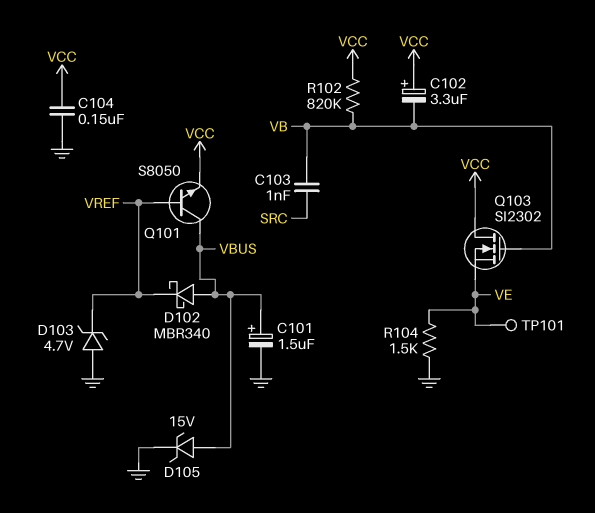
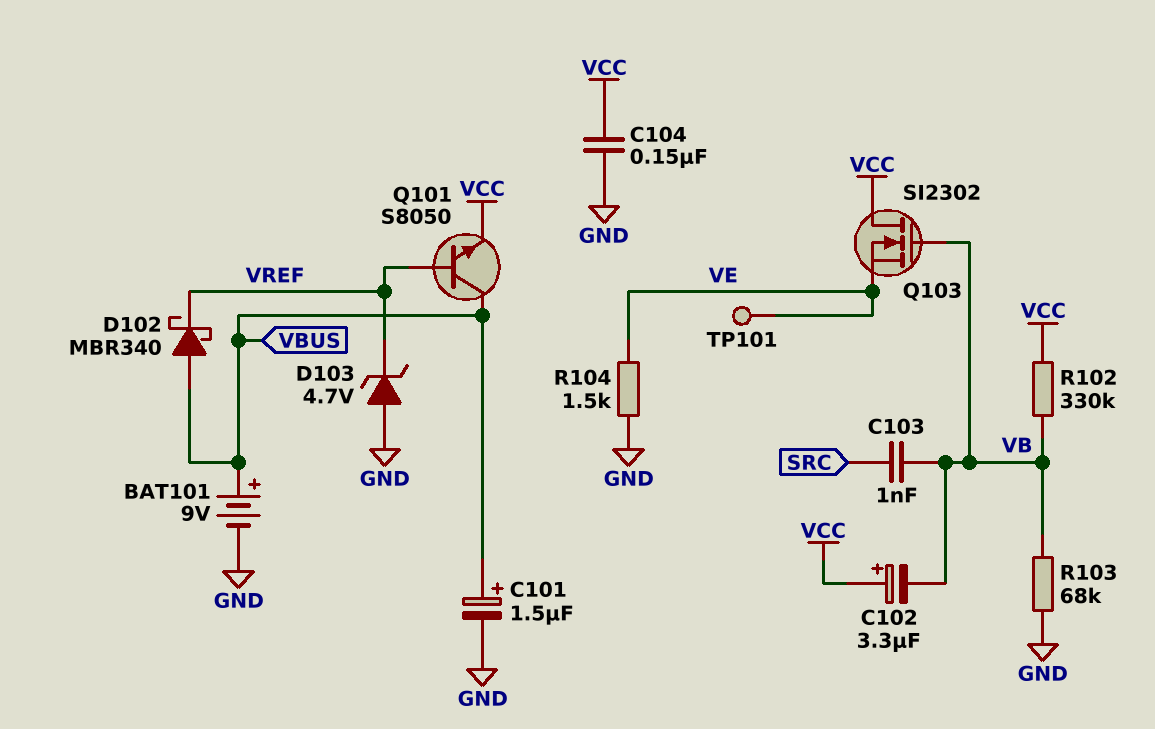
BAT101: none -> 9V (plus VBUS, minus GND)
D105: zener 15V (A VBUS, K GND) -> none
R102: 820k (VB, VCC) -> 330k (VB, VCC)
R103: none -> 68k (GND, VB)

